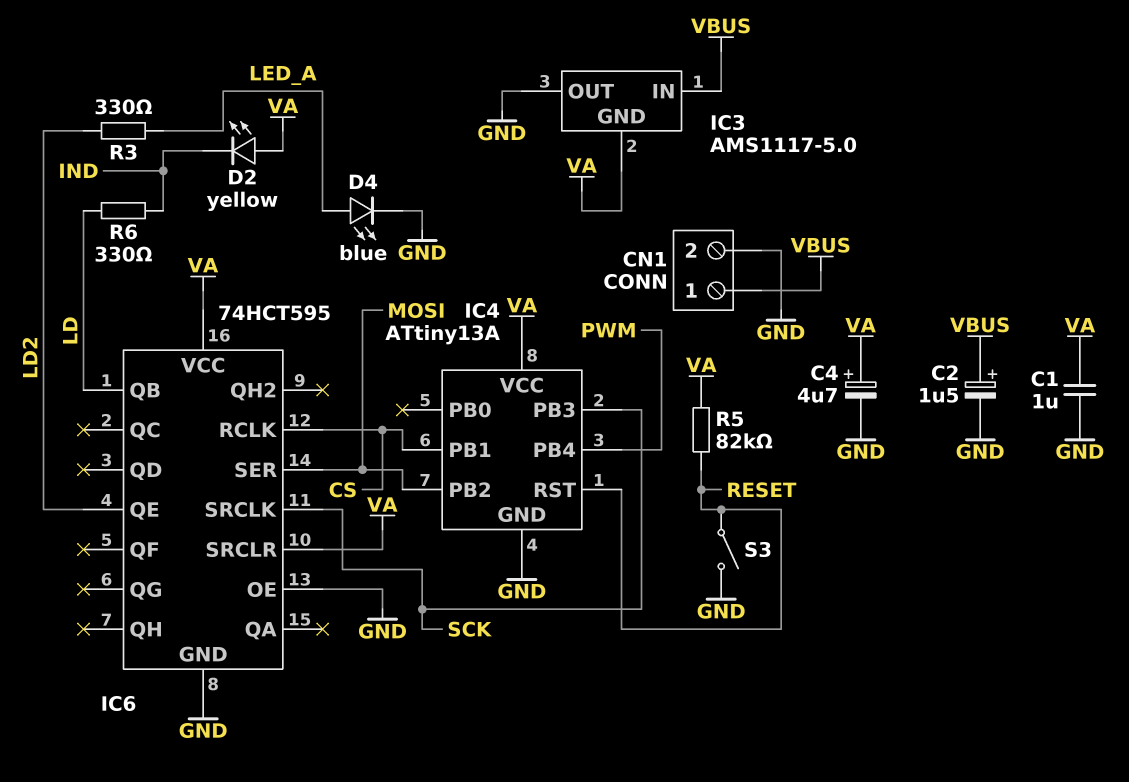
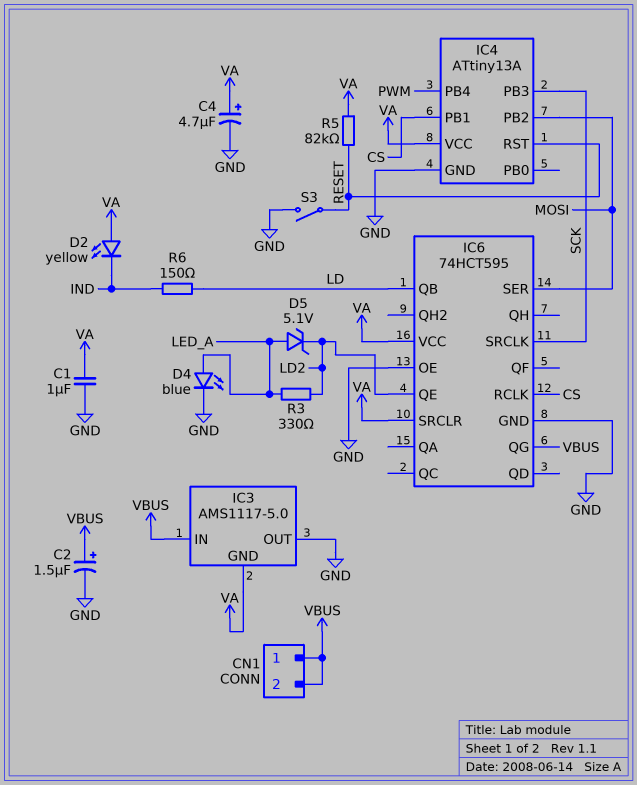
CN1 pin 2: GND -> VBUS
D5: none -> zener 5.1V (A LED_A, K LD2)
IC6 pin QG: none -> VBUS
R6: 330 (IND, LD) -> 150 (IND, LD)

